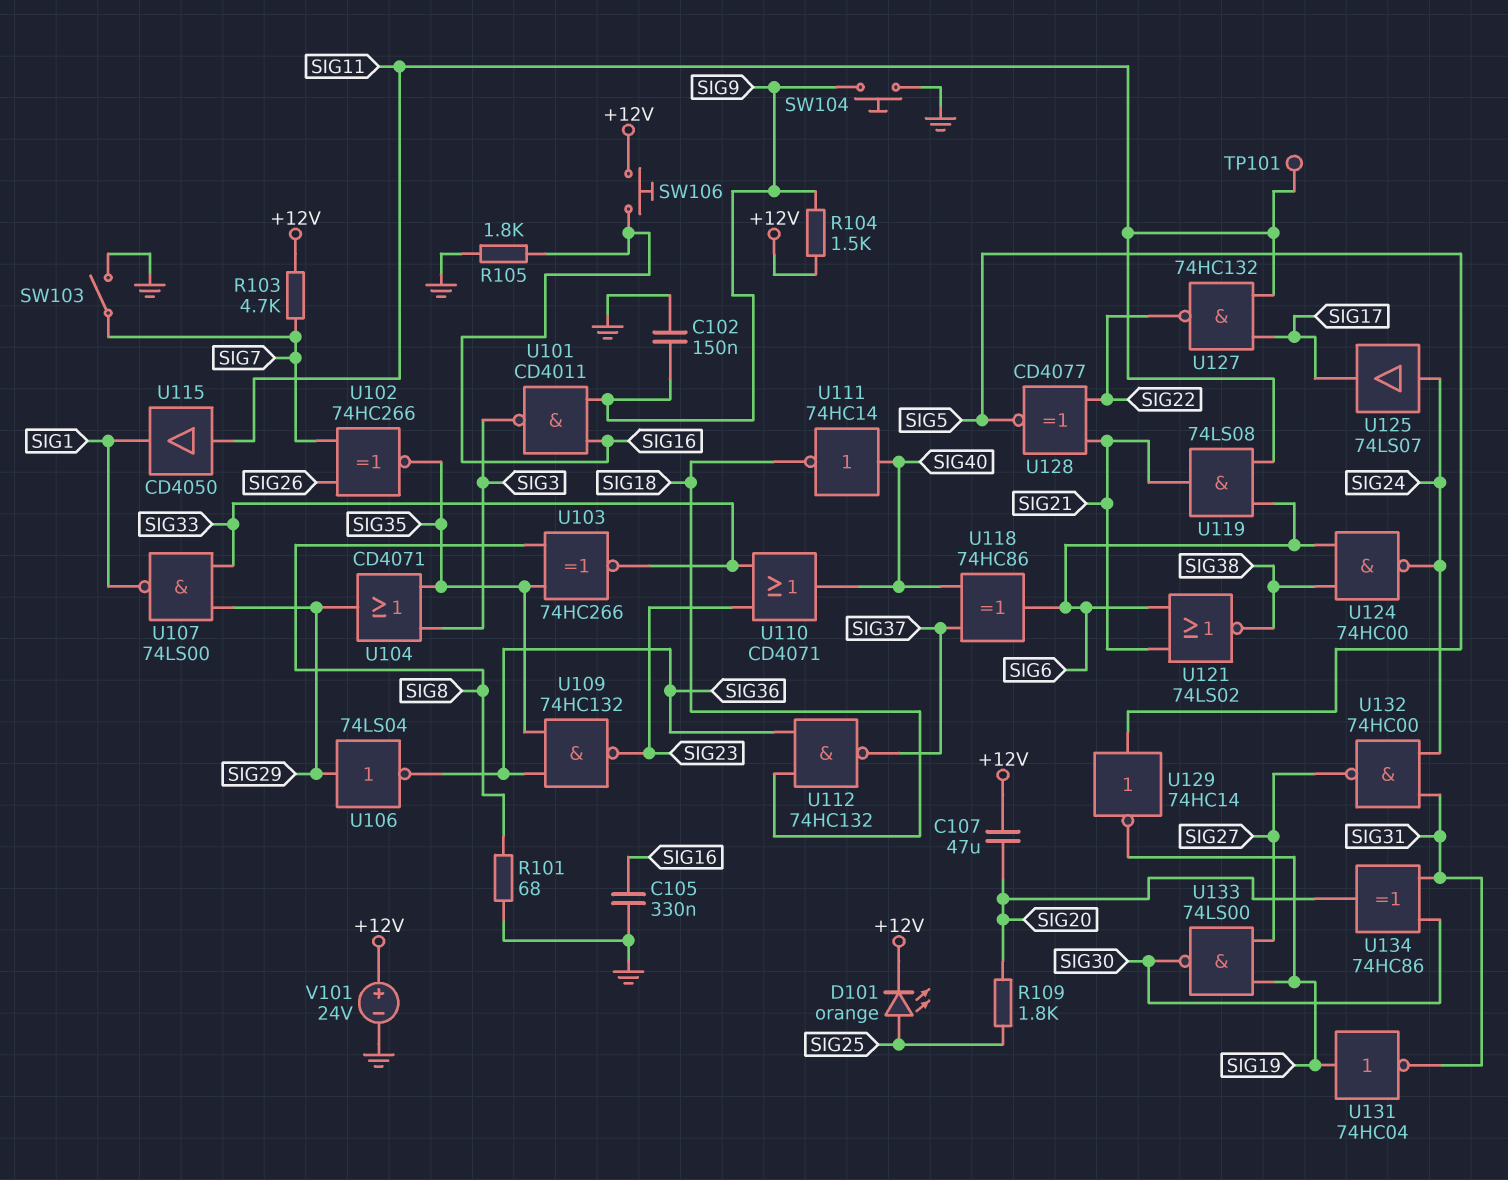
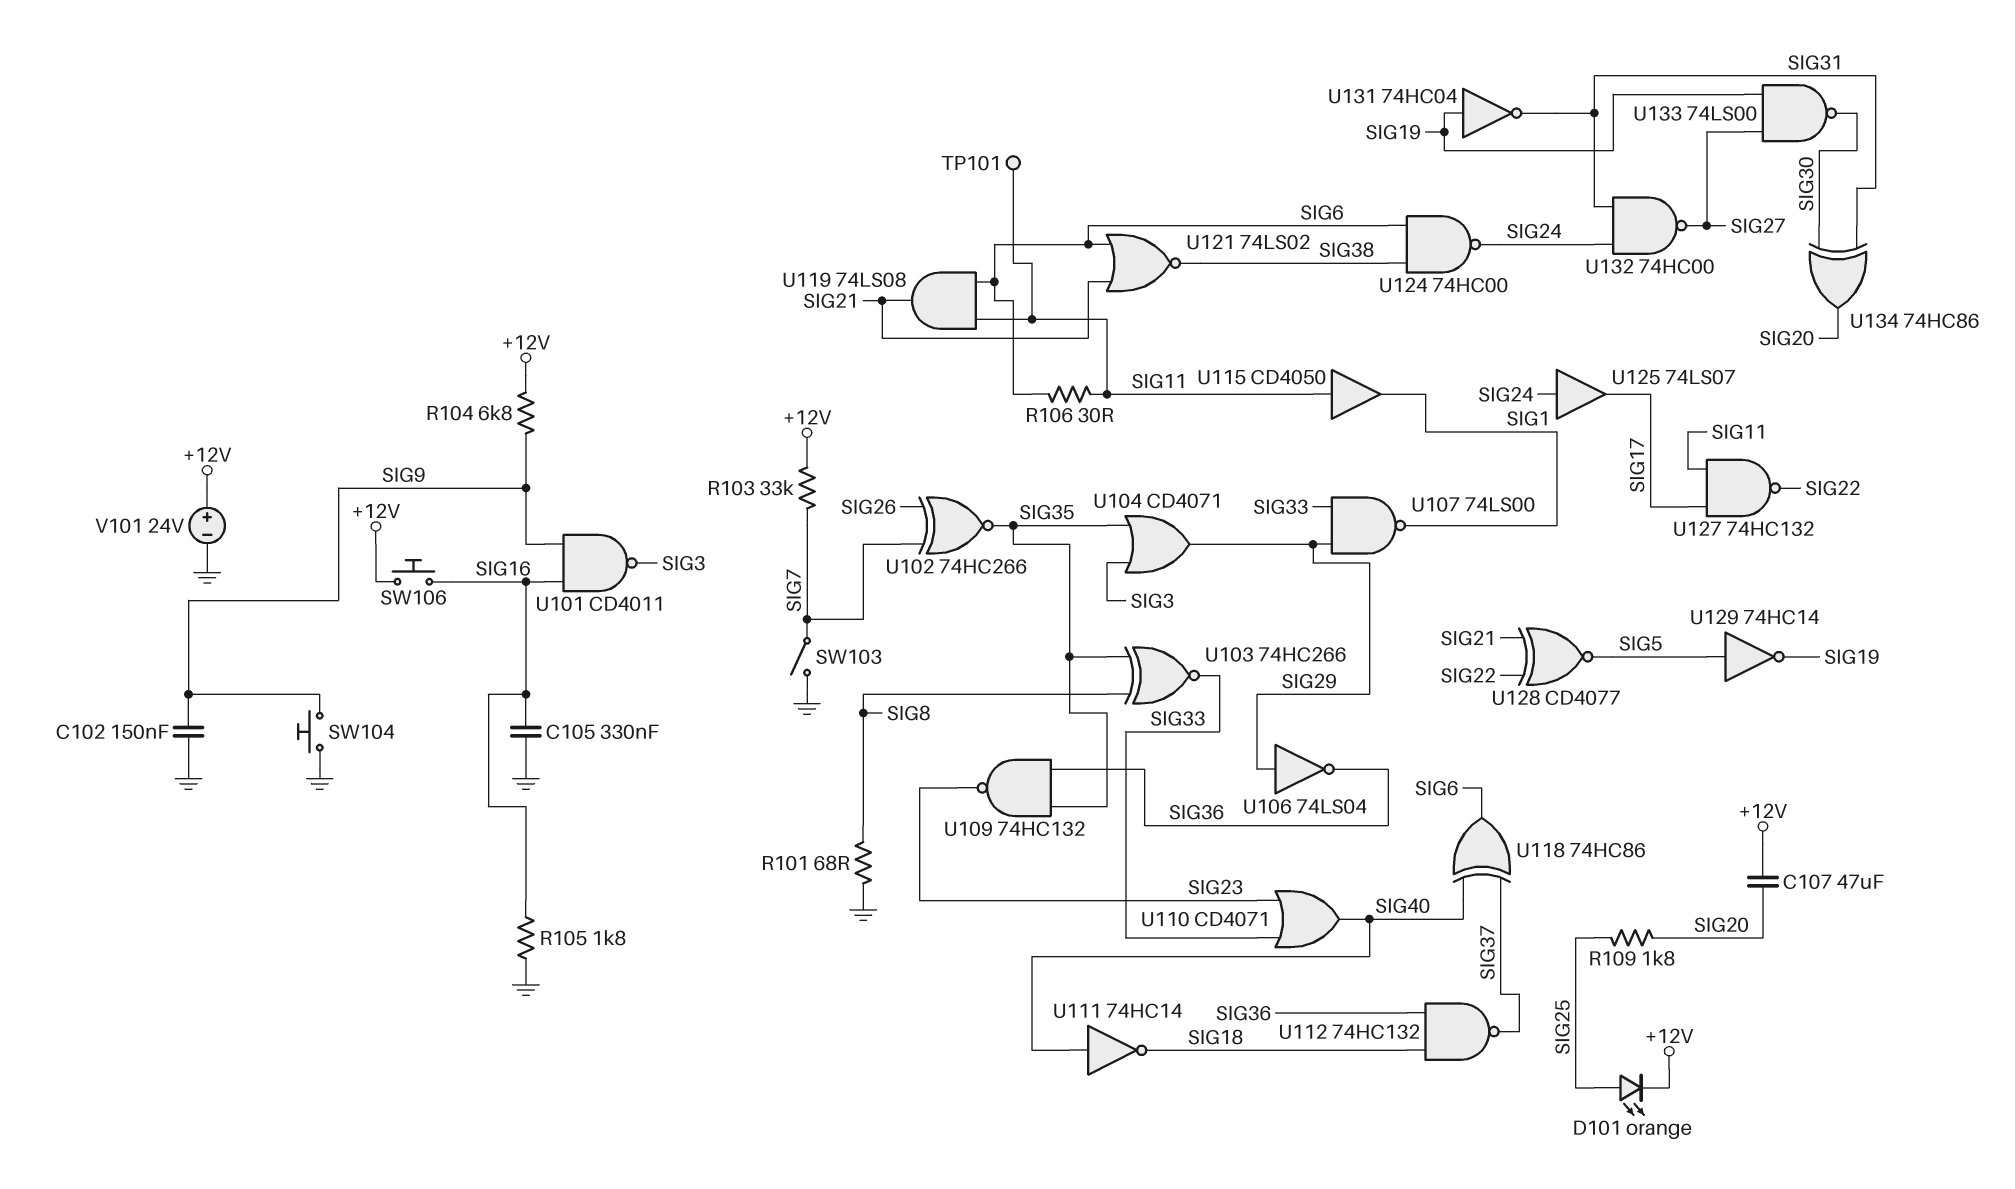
R103: 4.7k (+12V, SIG7) -> 33k (+12V, SIG7)
R104: 1.5k (+12V, SIG9) -> 6.8k (+12V, SIG9)
R106: none -> 30 (SIG6, SIG11)

